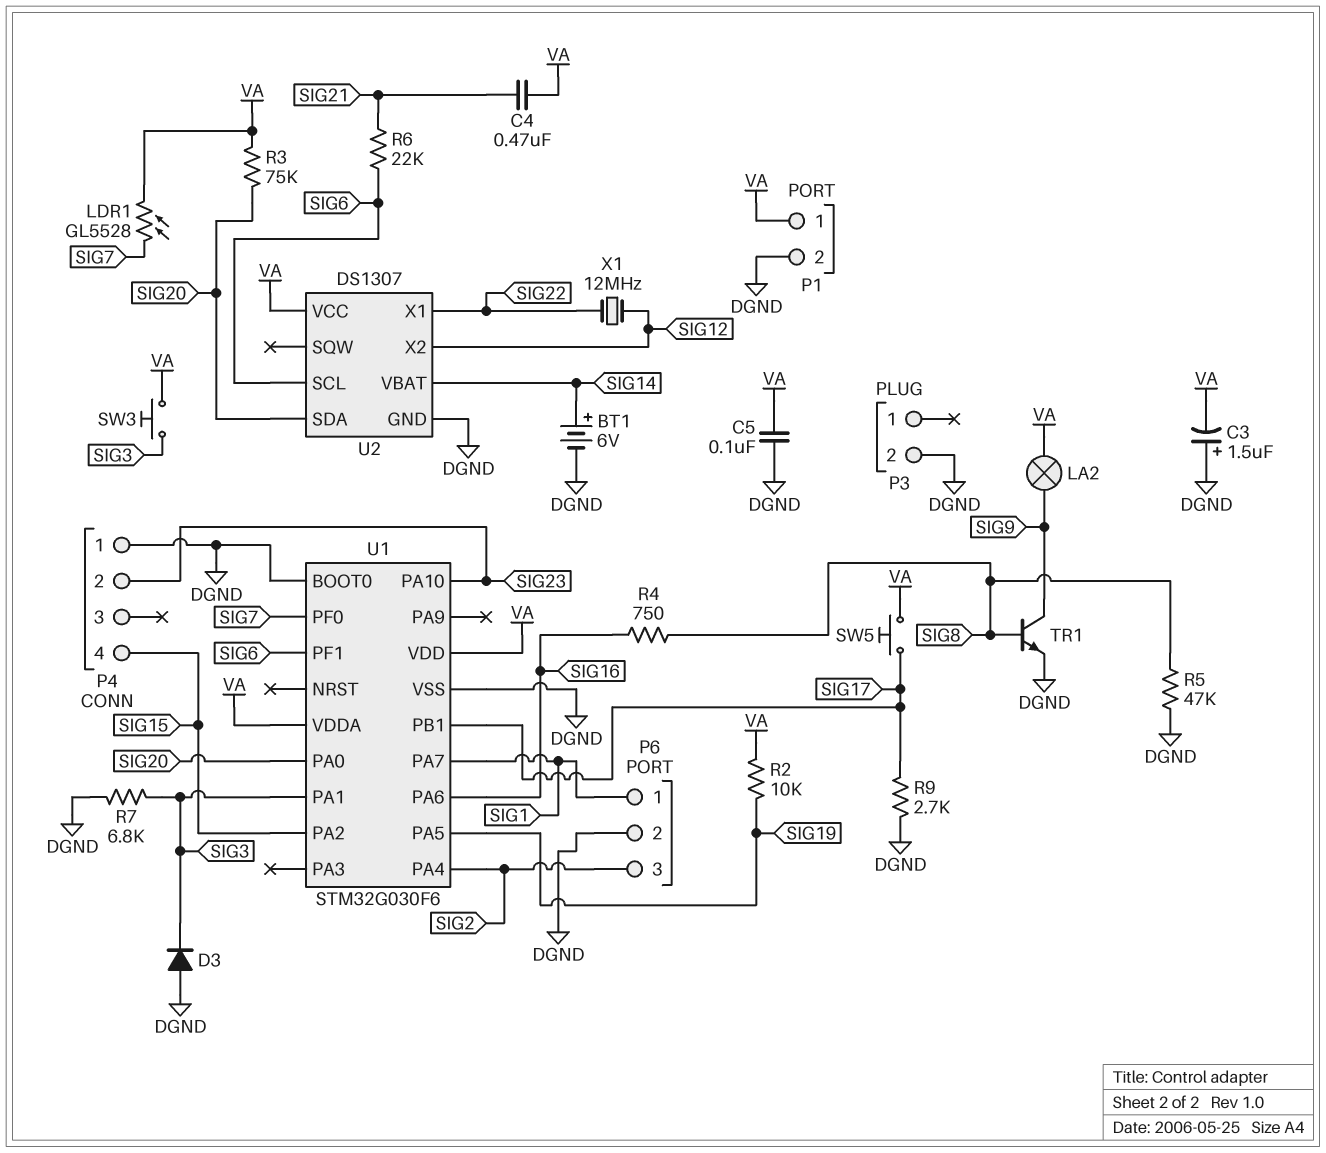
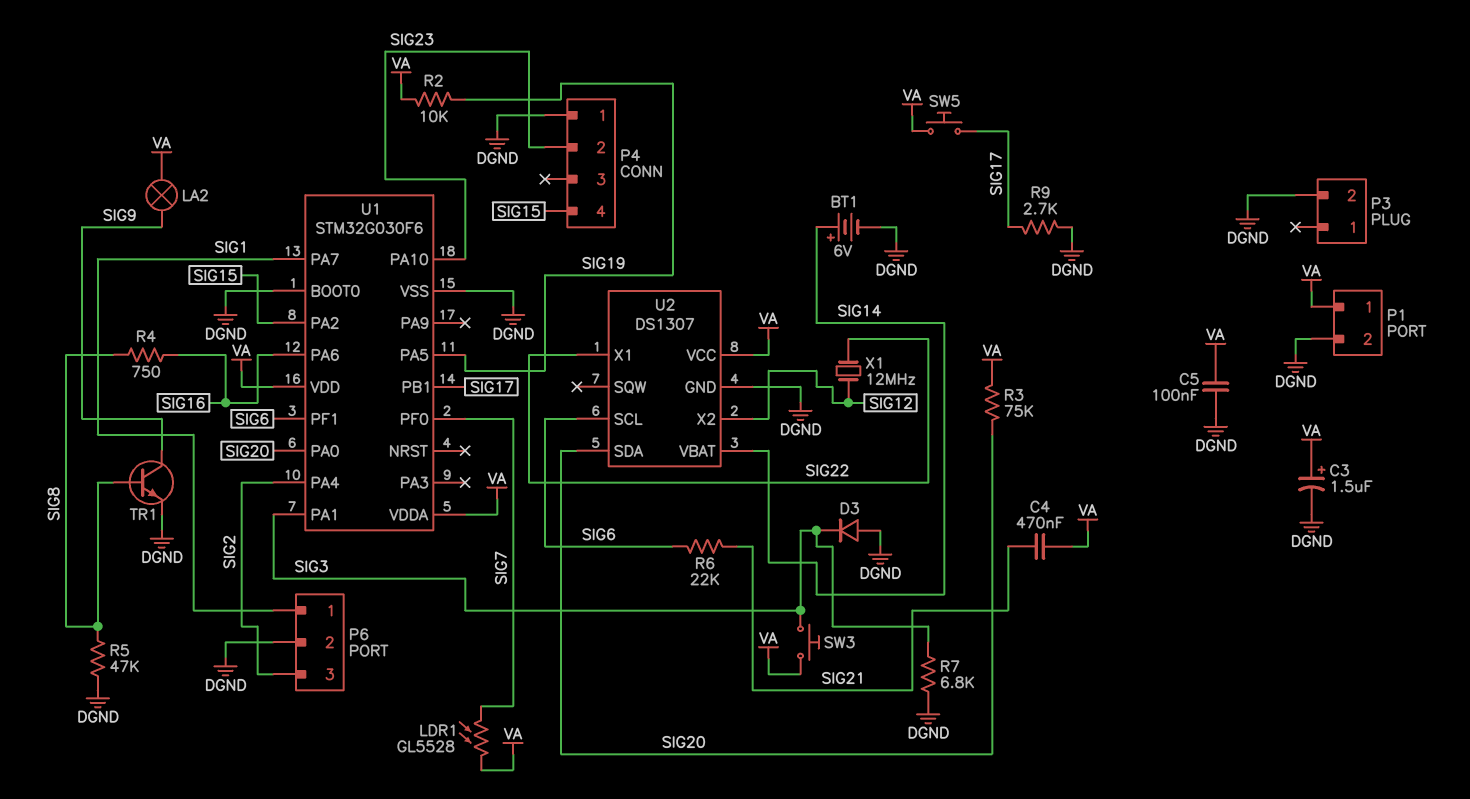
C3: 1.5uF (plus DGND, minus VA) -> 1.5uF (plus VA, minus DGND)

